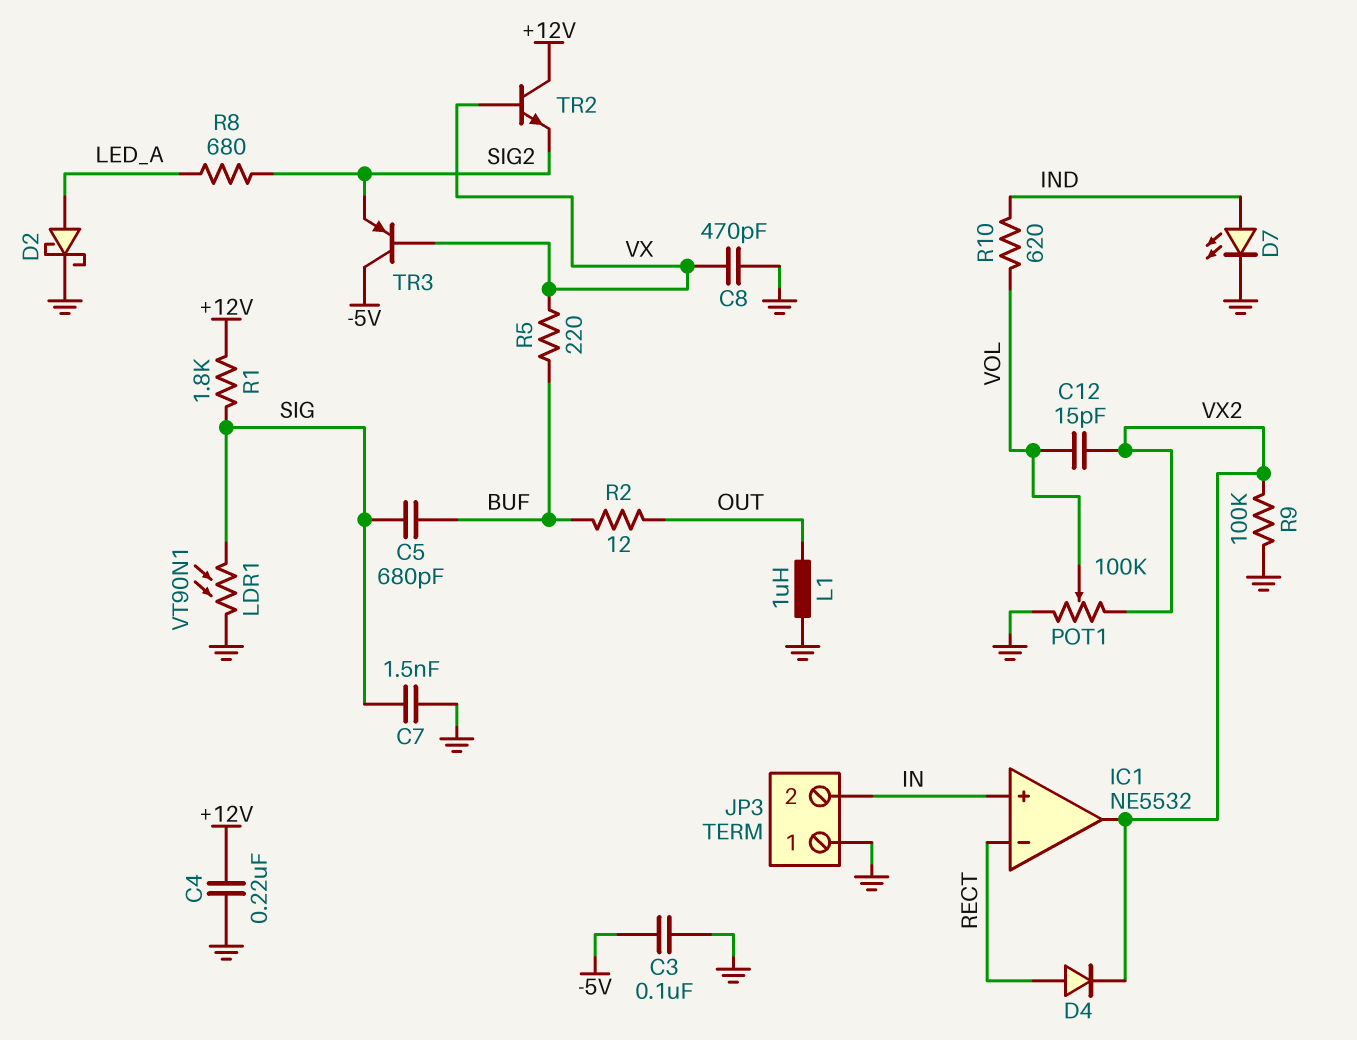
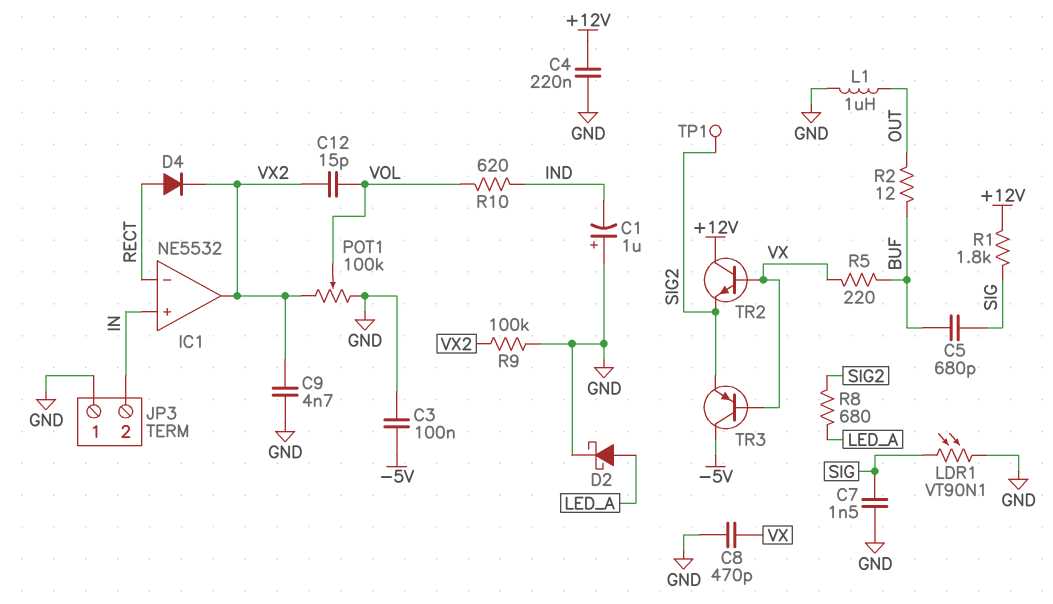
C1: none -> 1uF (plus GND, minus IND)
C9: none -> 4.7nF (GND, VX2)
D7: LED (A IND, K GND) -> none
TP1: none -> test point (SIG2)

